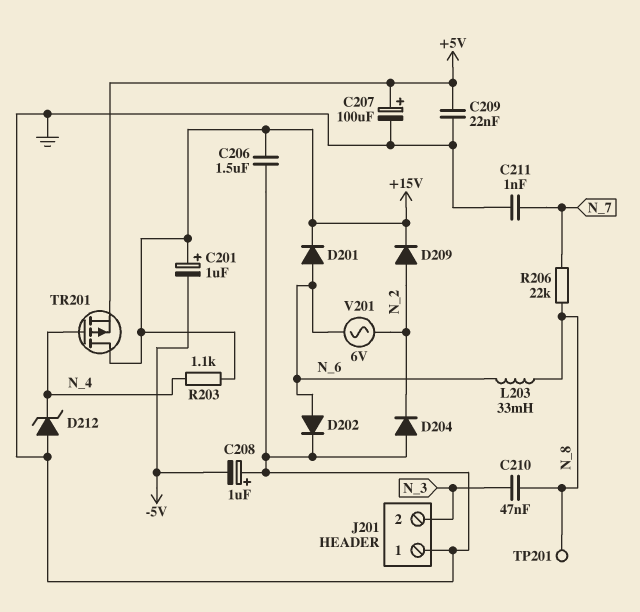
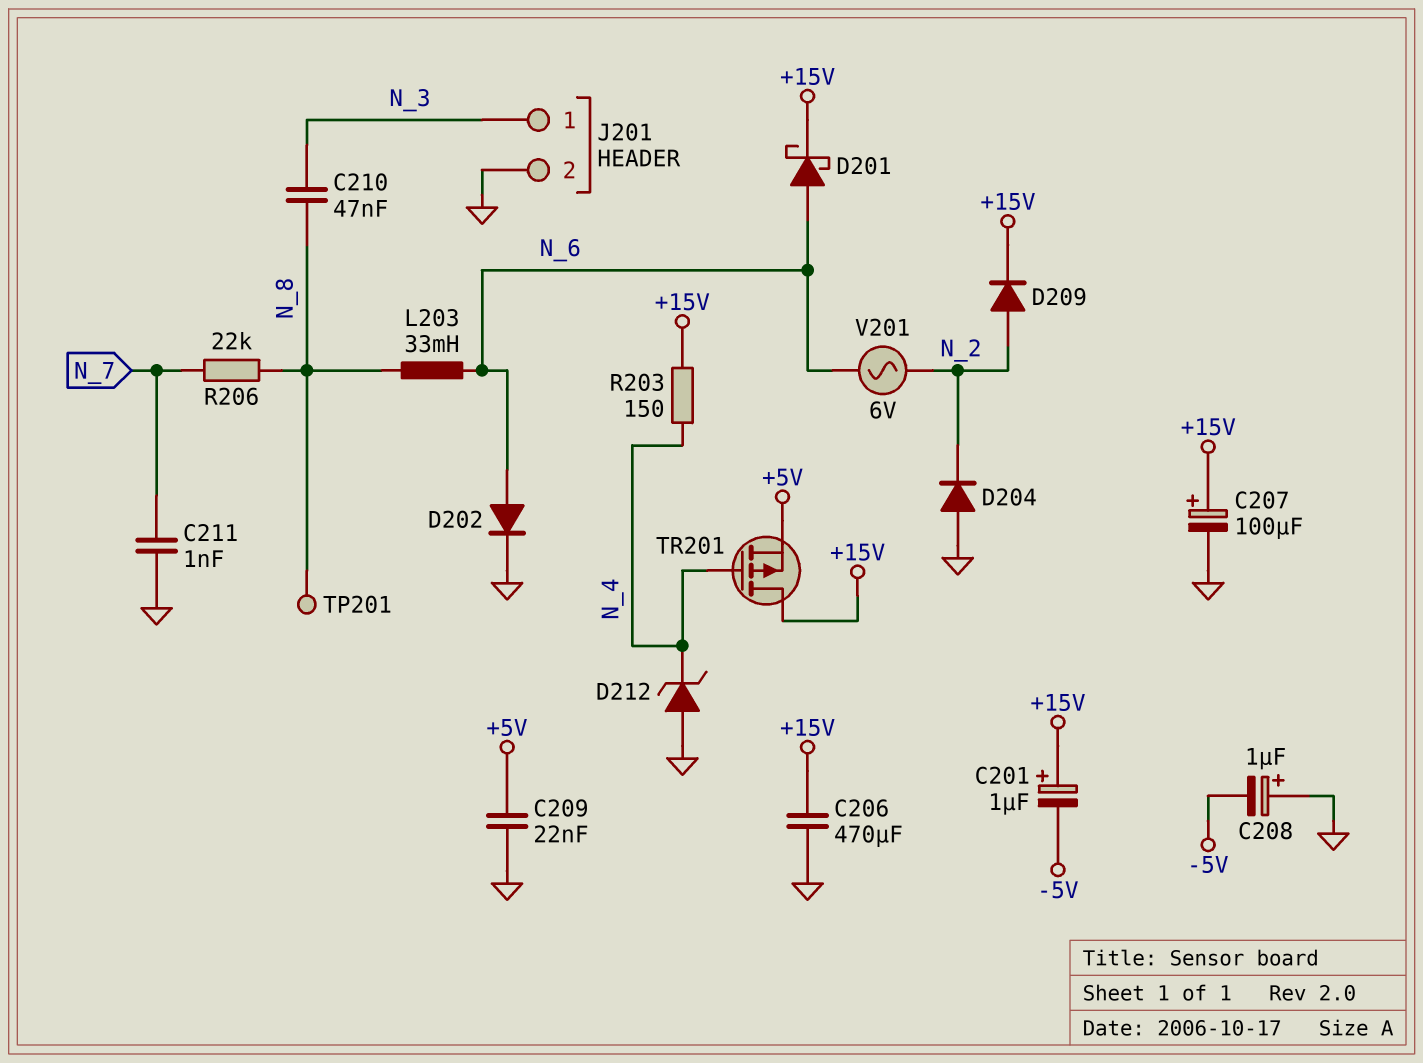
C206: 1.5uF (+15V, GND) -> 470uF (+15V, GND)
C207: 100uF (plus +5V, minus GND) -> 100uF (plus +15V, minus GND)
D201: diode (A N_6, K +15V) -> schottky (A N_6, K +15V)
J201 pin 1: GND -> N_3
J201 pin 2: N_3 -> GND
R203: 1.1k (+15V, N_4) -> 150 (+15V, N_4)

